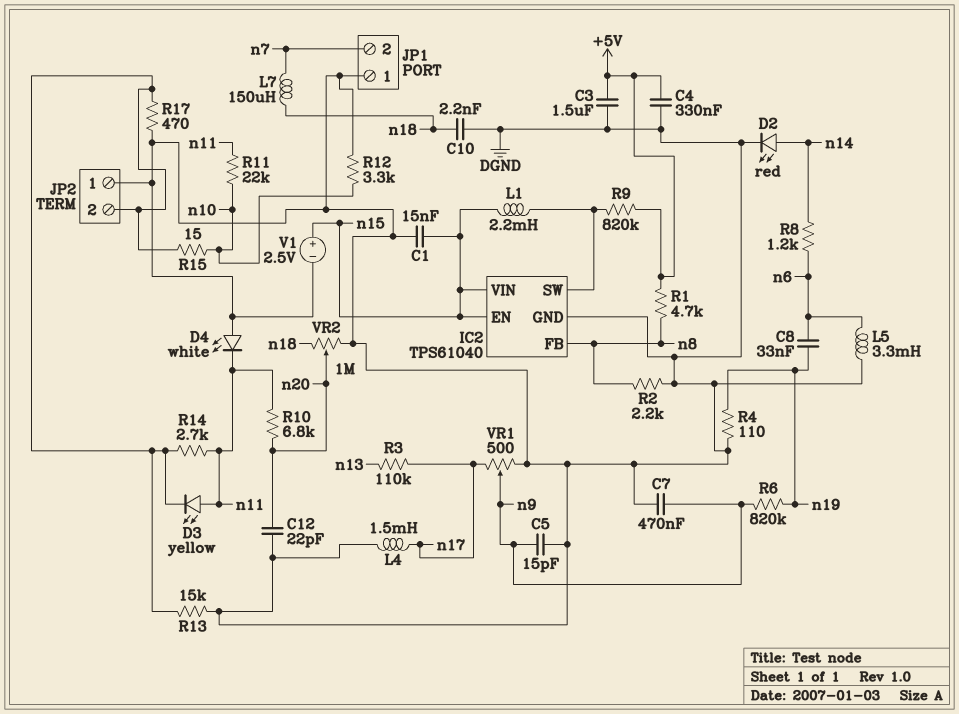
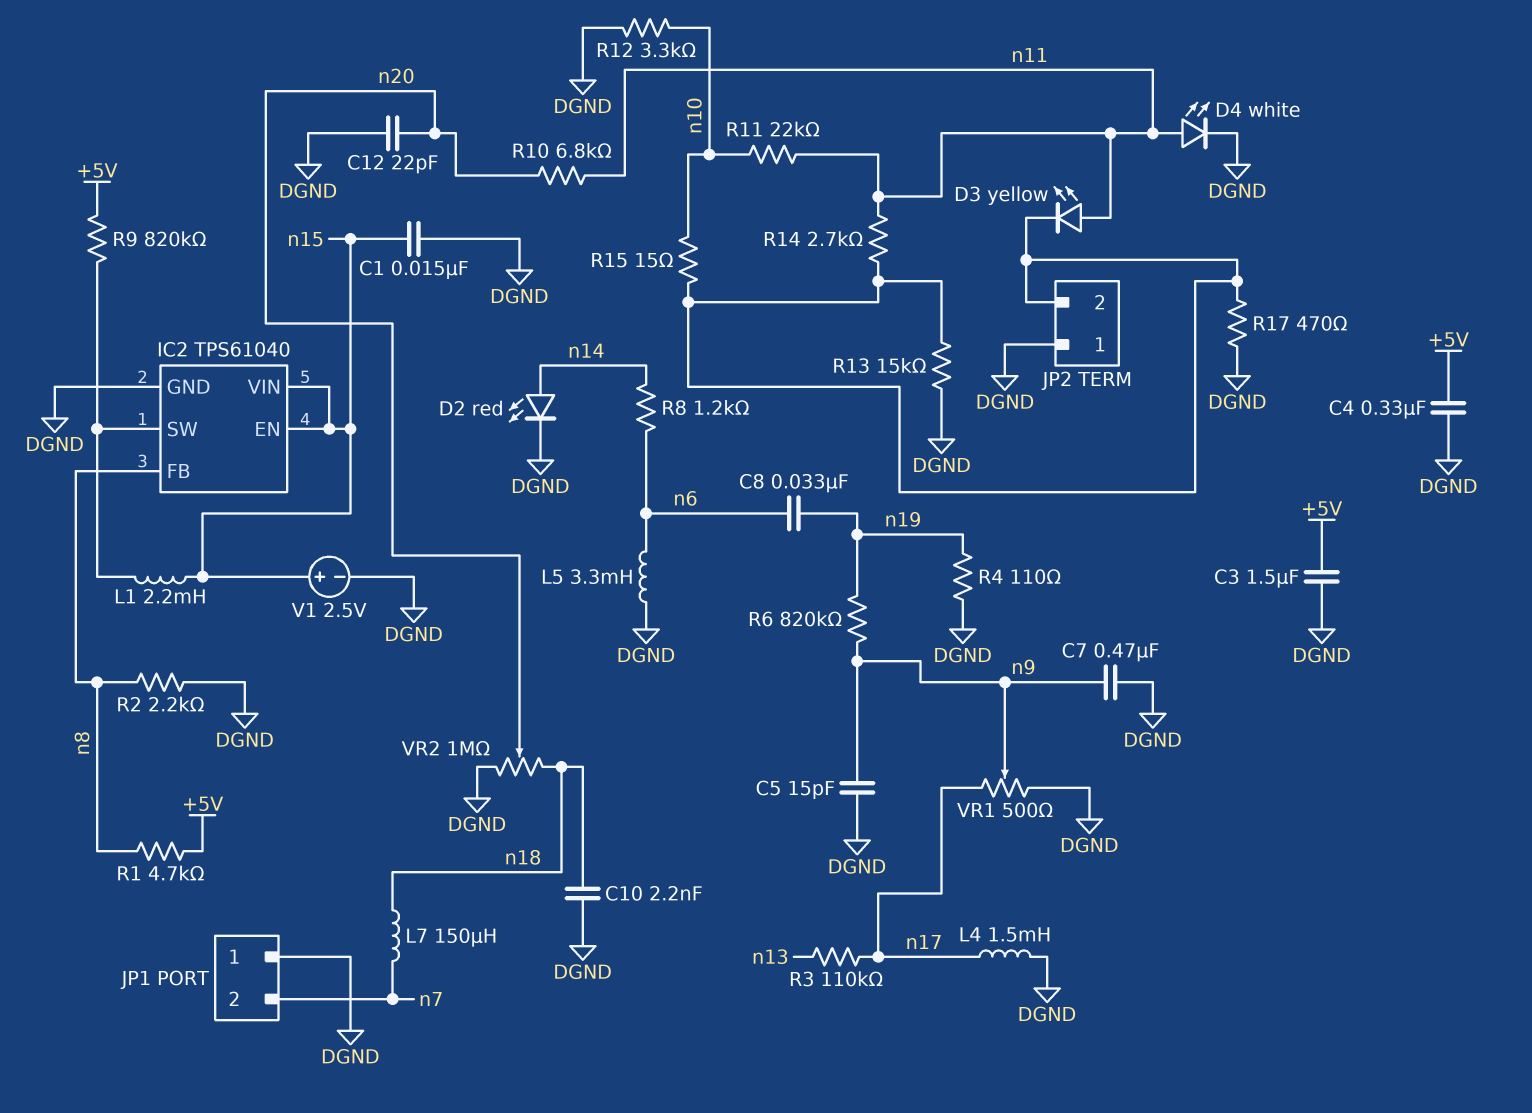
D4: LED white (A DGND, K n11) -> LED white (A n11, K DGND)

